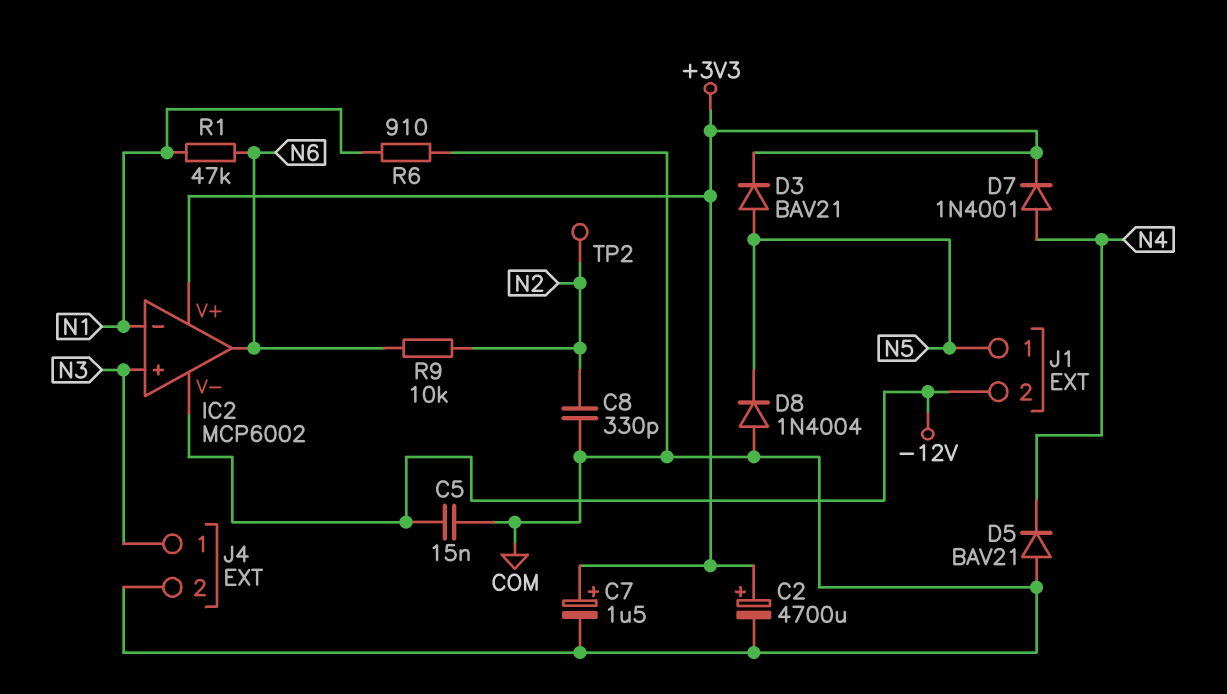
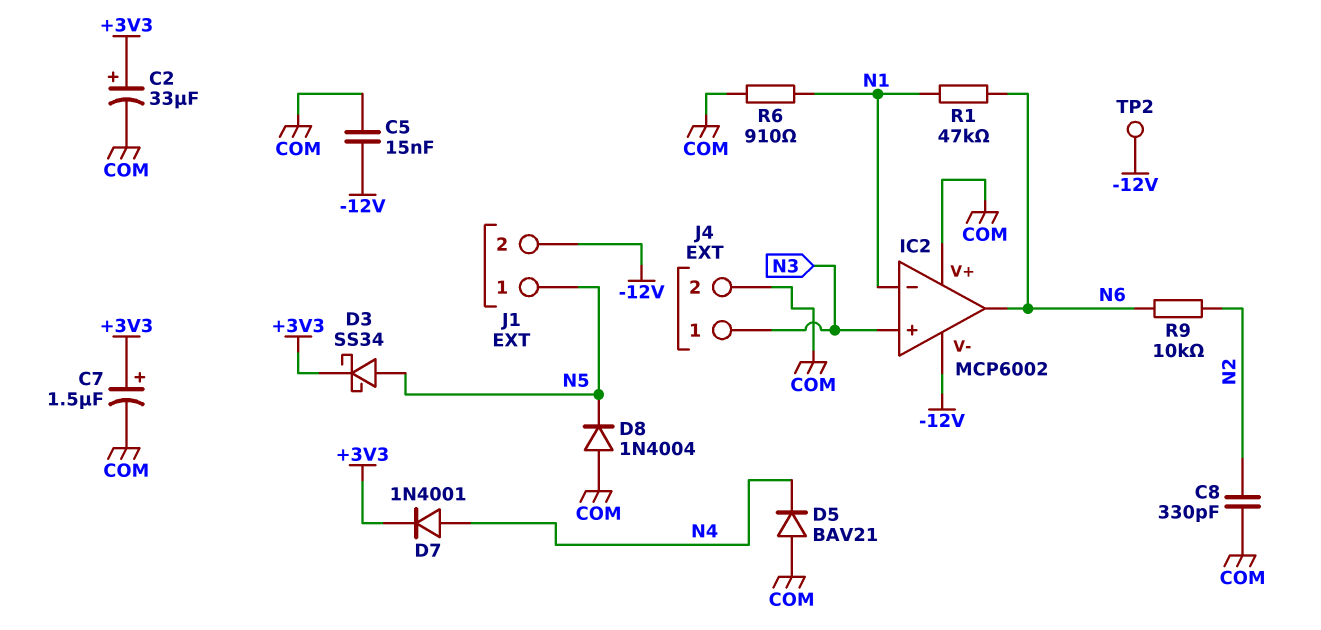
C2: 4700uF (plus +3V3, minus COM) -> 33uF (plus +3V3, minus COM)
D3: diode BAV21 (A N5, K +3V3) -> schottky SS34 (A N5, K +3V3)
IC2 pin V+: +3V3 -> COM
TP2: test point (N2) -> test point (-12V)

